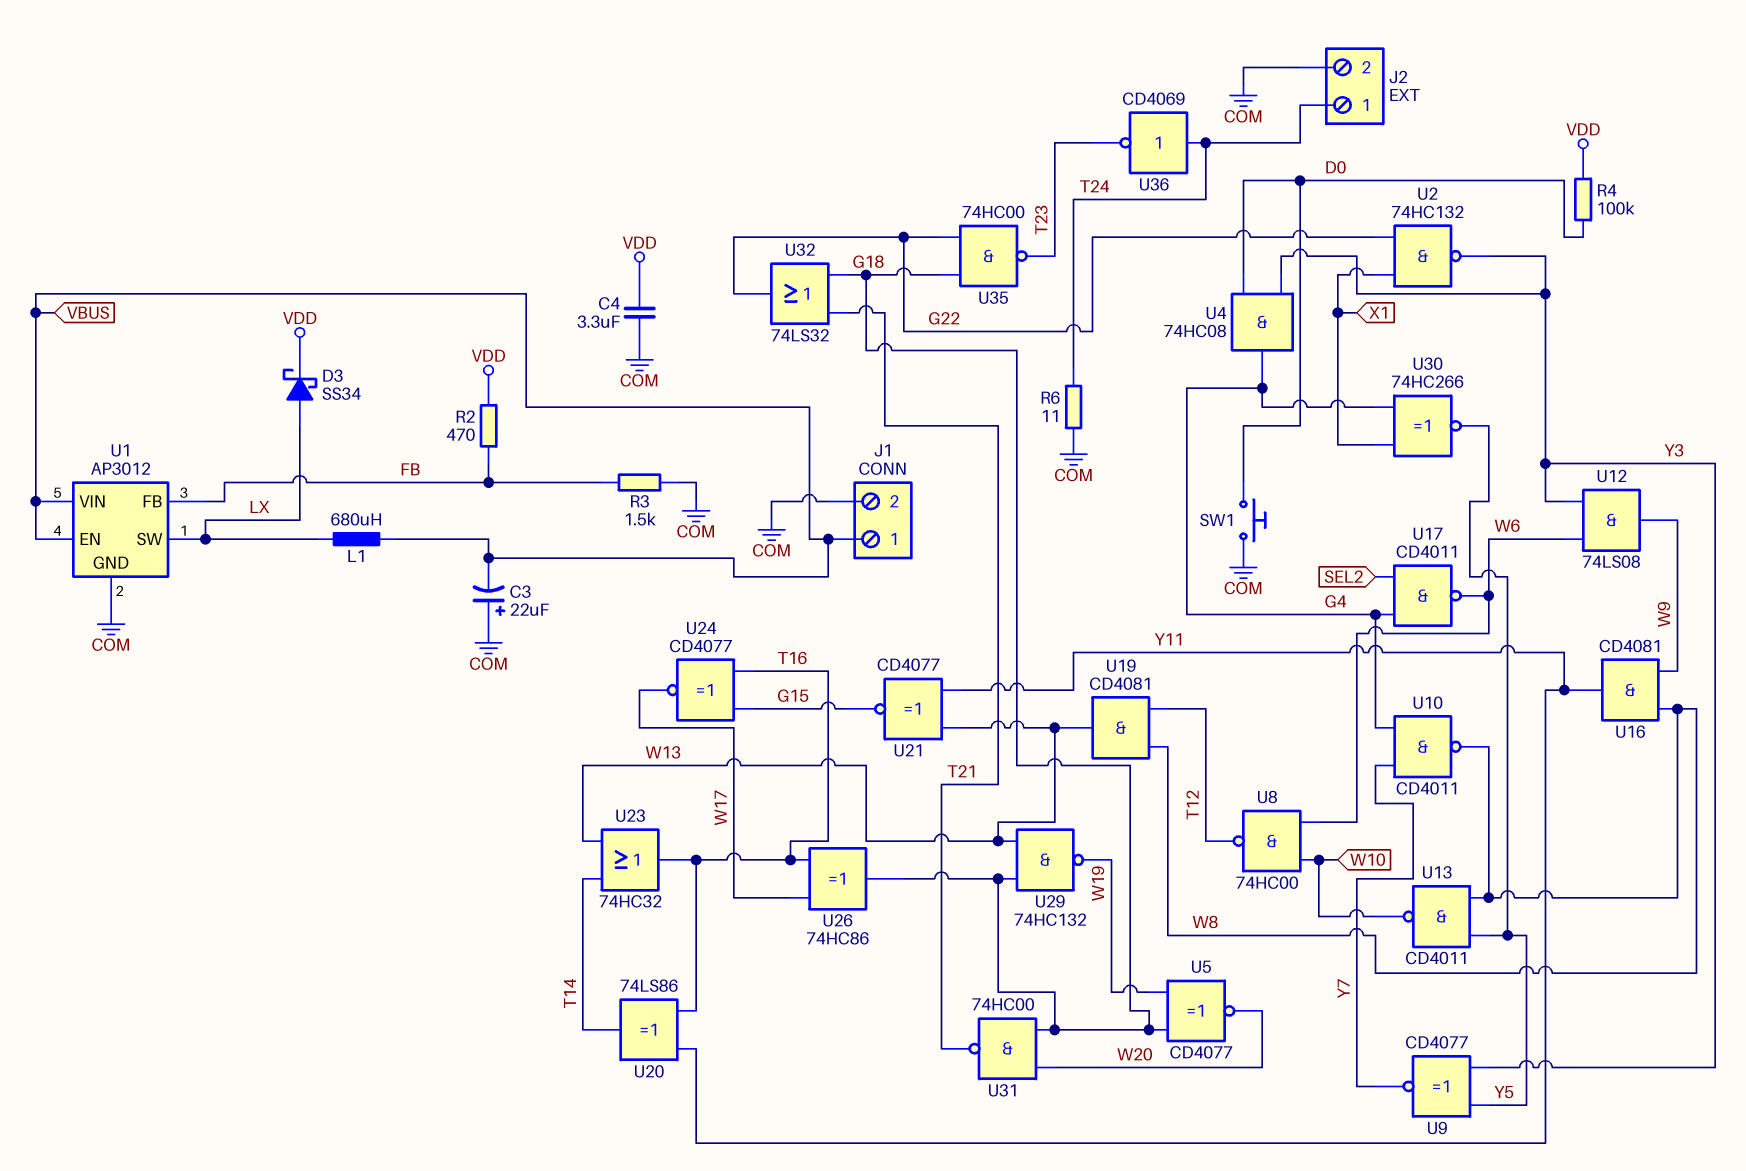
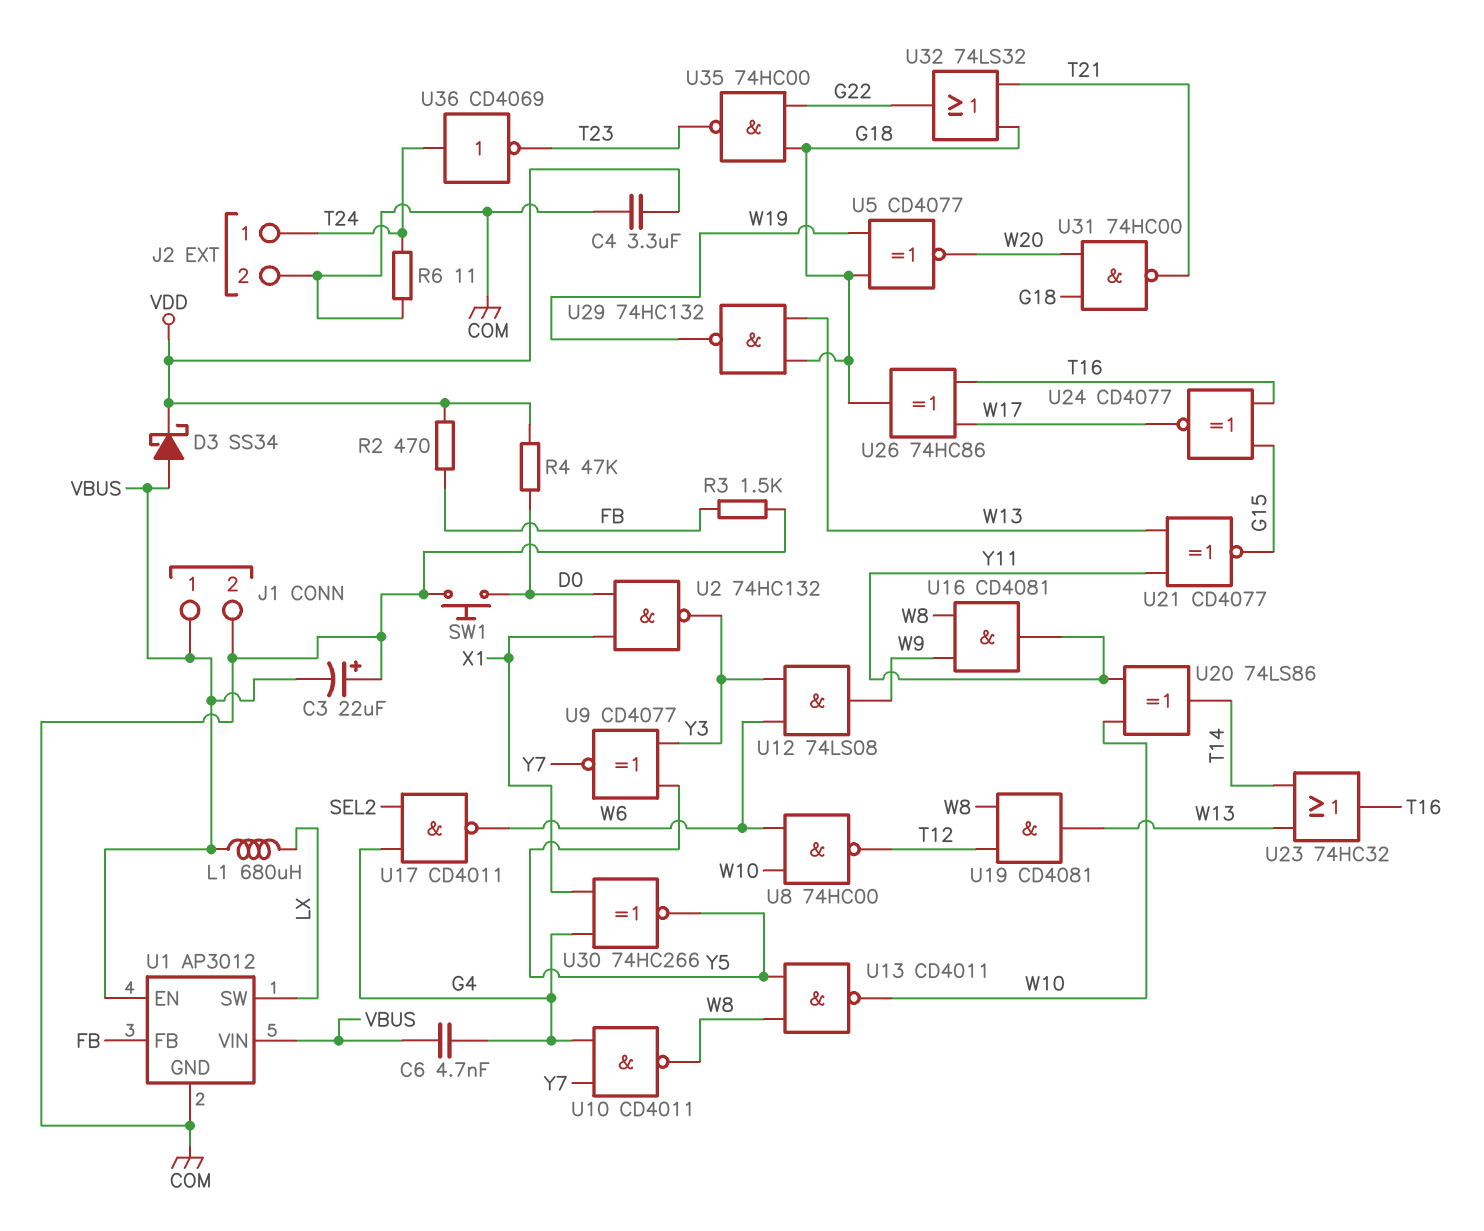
C6: none -> 4.7nF (G4, VBUS)
D3: schottky SS34 (A LX, K VDD) -> schottky SS34 (A VBUS, K VDD)
R4: 100k (D0, VDD) -> 47k (D0, VDD)
U2: NAND 74HC132 (in G22, in X1, out Y3) -> NAND 74HC132 (in D0, in X1, out Y3)
U4: AND 74HC08 (in D0, in Y3, out G4) -> none
U20: XOR 74LS86 (in T16, in Y11, out T14) -> XOR 74LS86 (in W10, in Y11, out T14)

